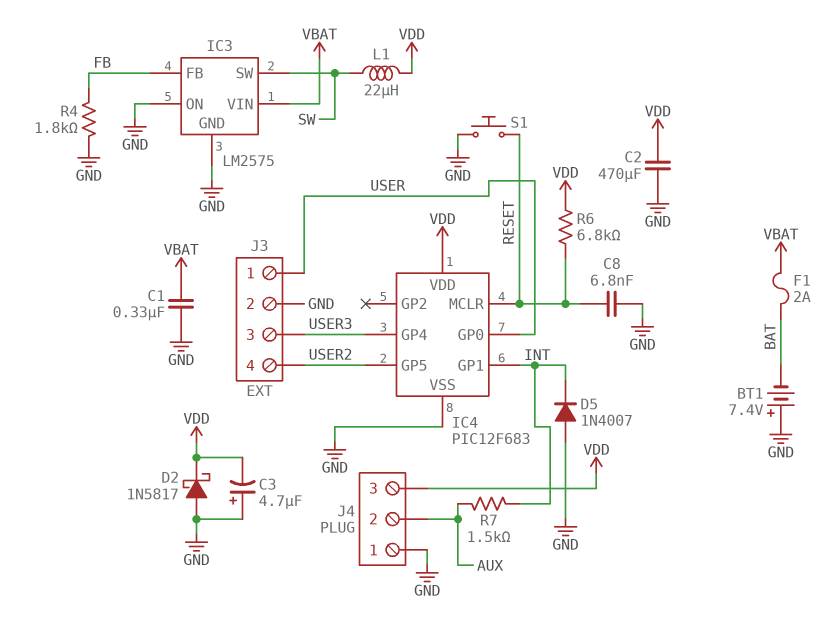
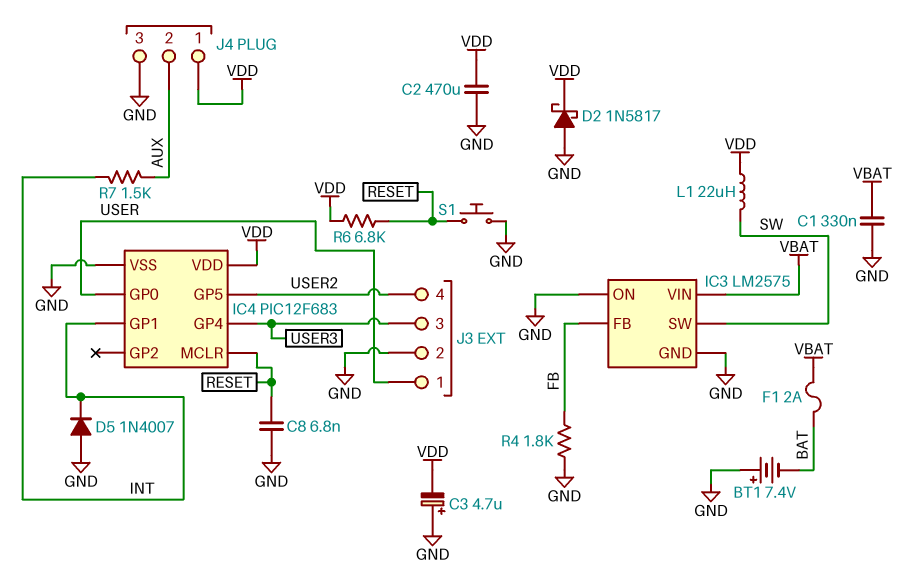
J4 pin 1: GND -> VDD
J4 pin 3: VDD -> GND

